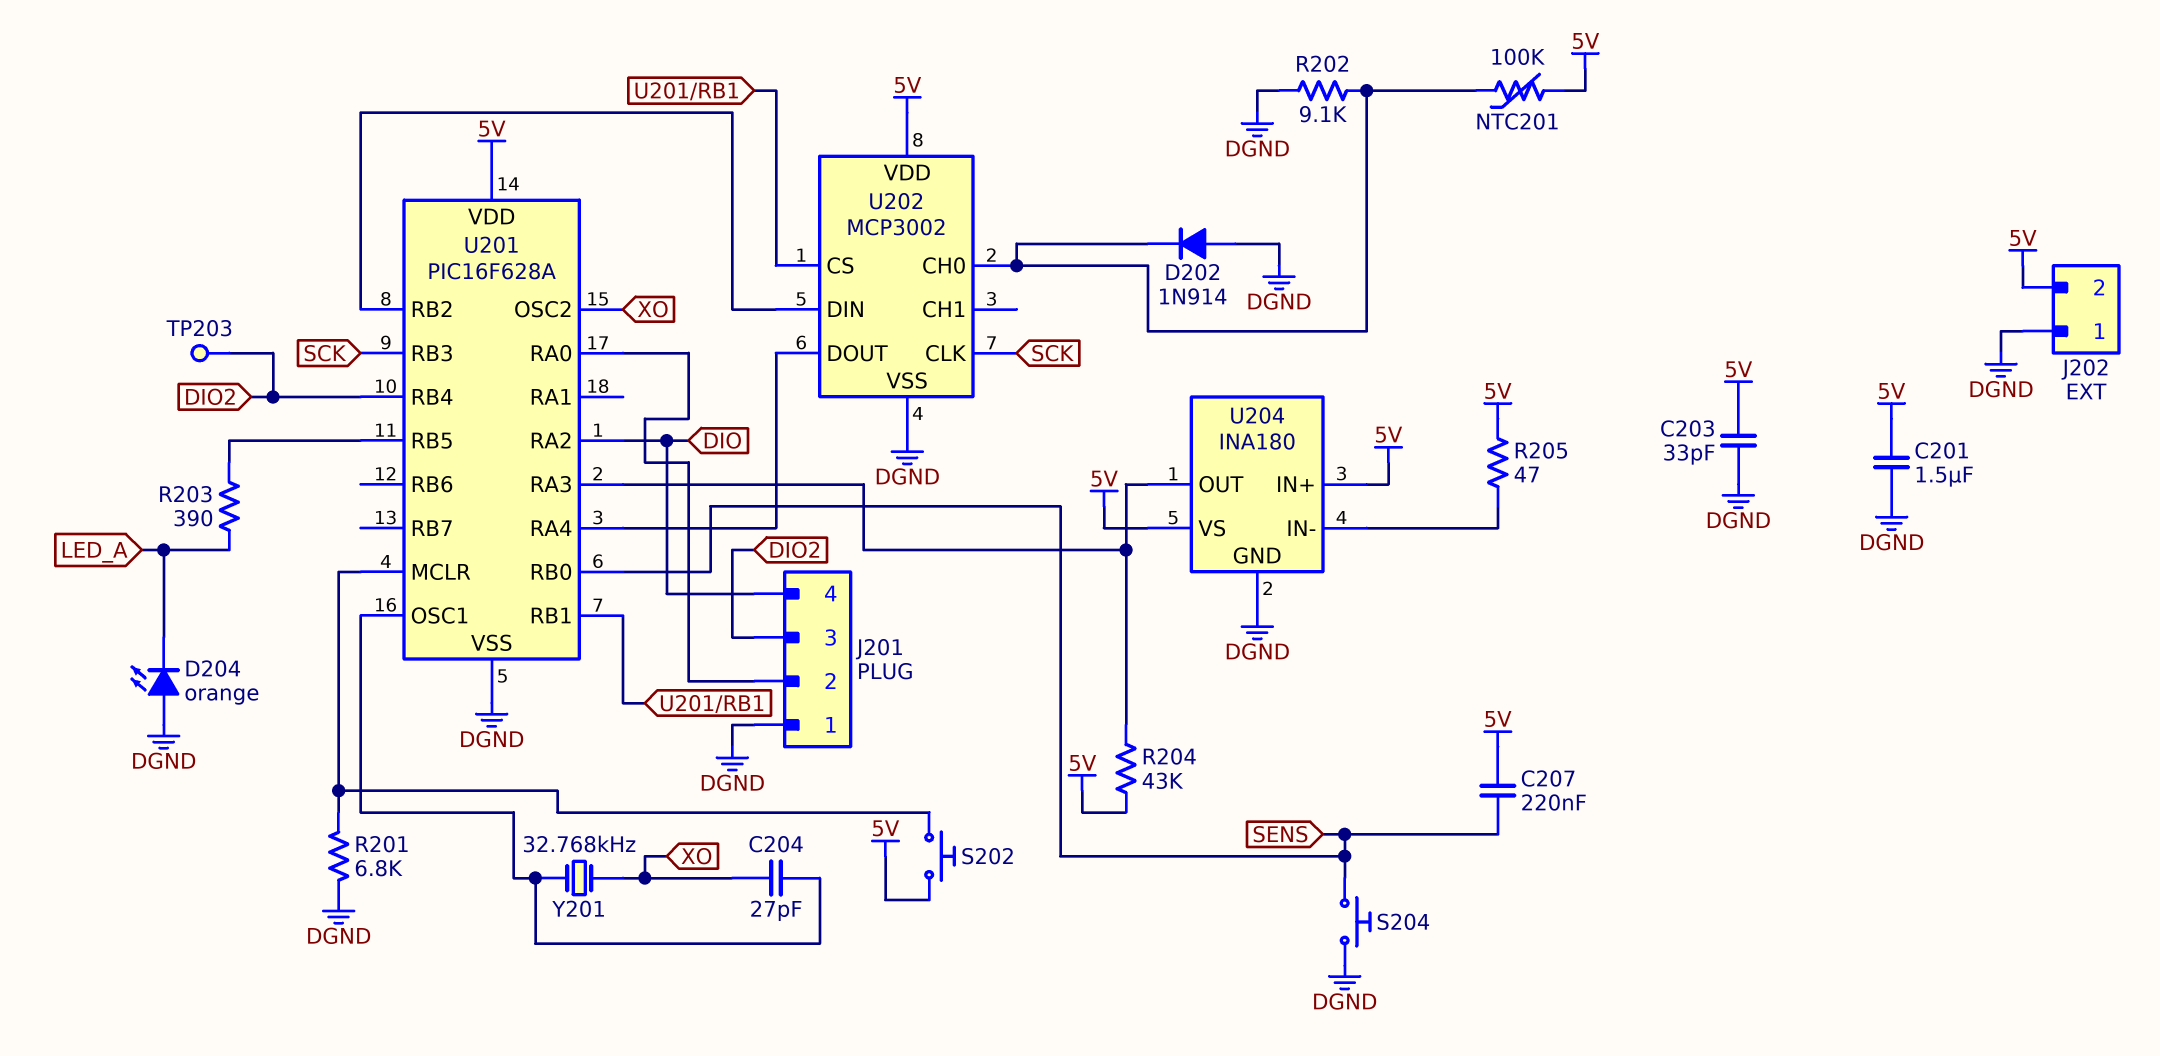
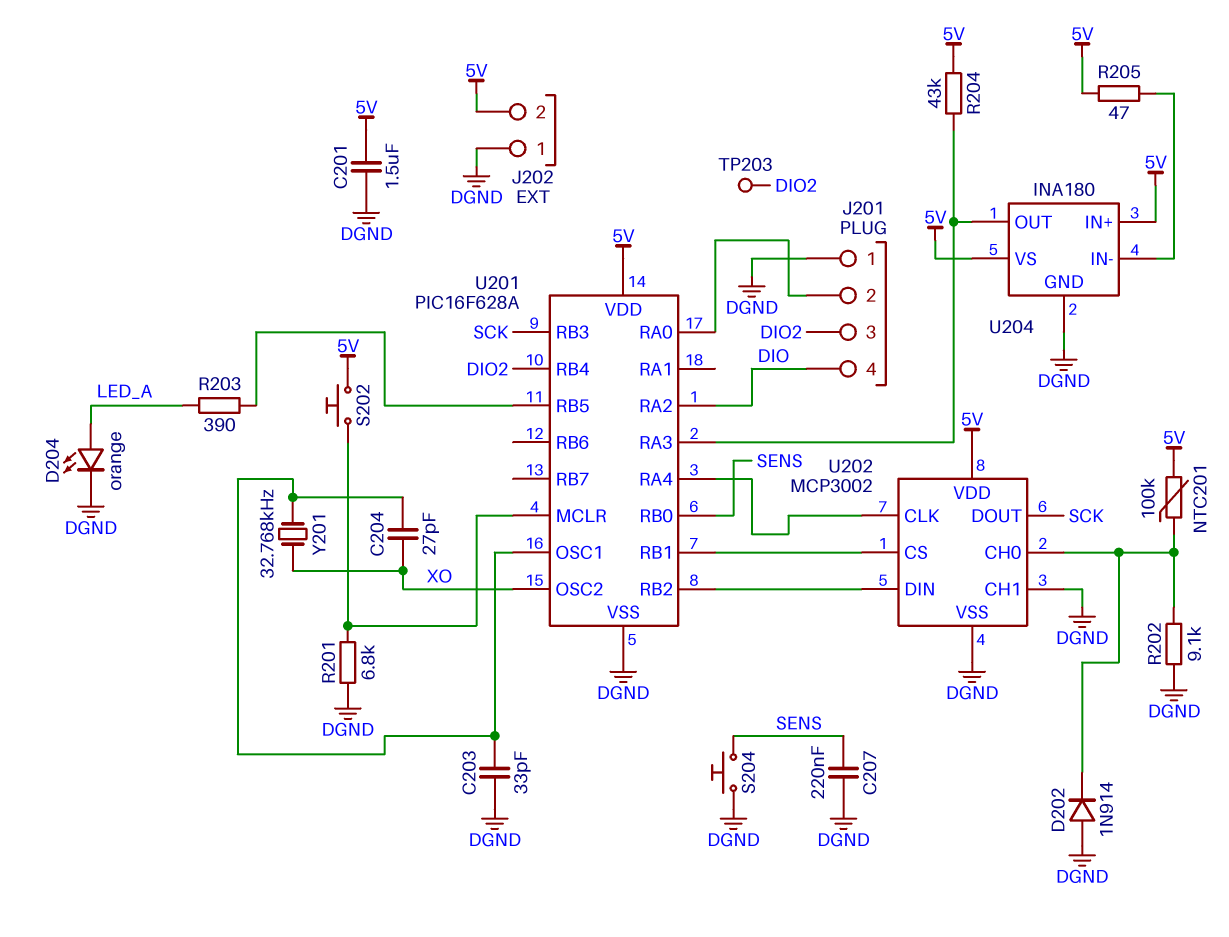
C203: 33pF (5V, DGND) -> 33pF (DGND, U201/OSC1)
C207: 220nF (5V, SENS) -> 220nF (DGND, SENS)
D204: LED orange (A DGND, K LED_A) -> LED orange (A LED_A, K DGND)
U202 pin CH1: none -> DGND
U202 pin CLK: SCK -> U201/RA4
U202 pin DOUT: U201/RA4 -> SCK

